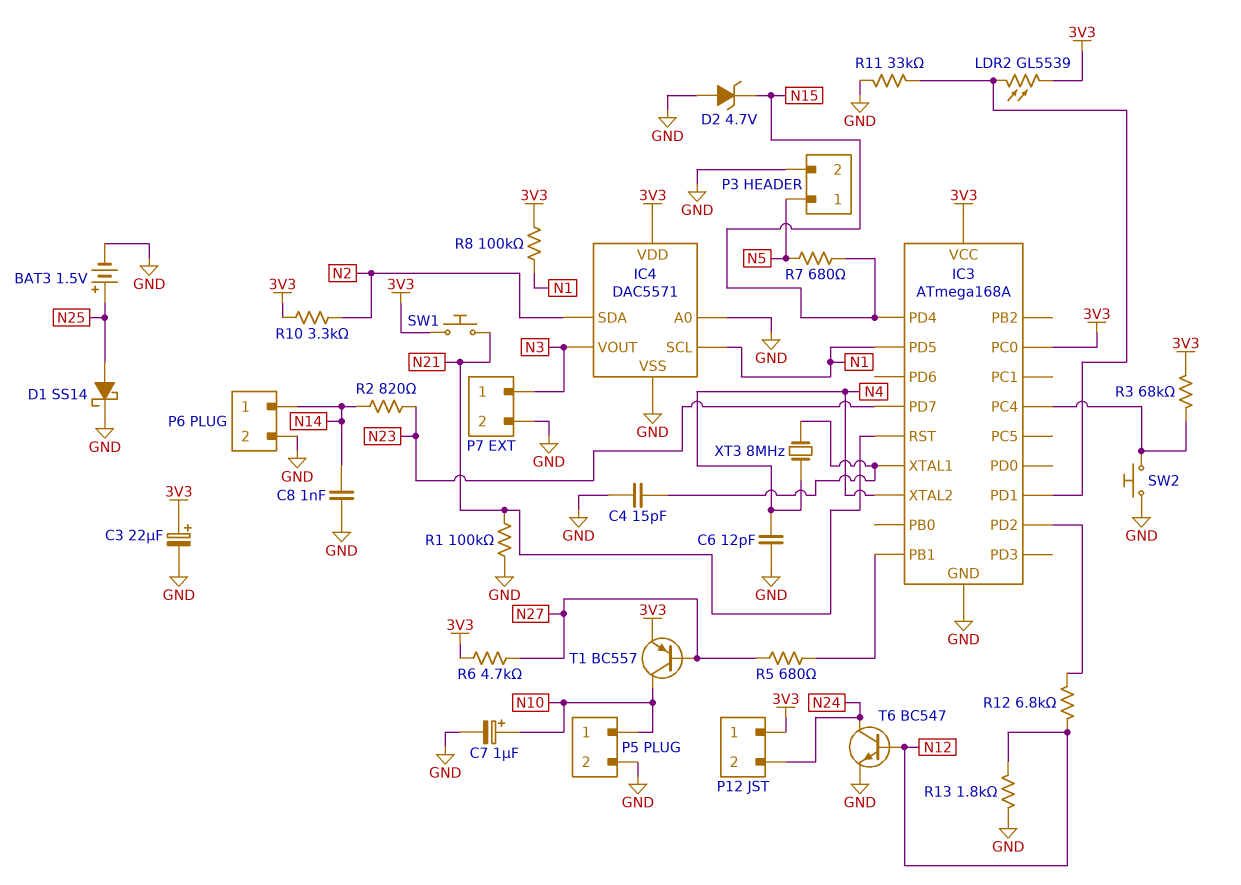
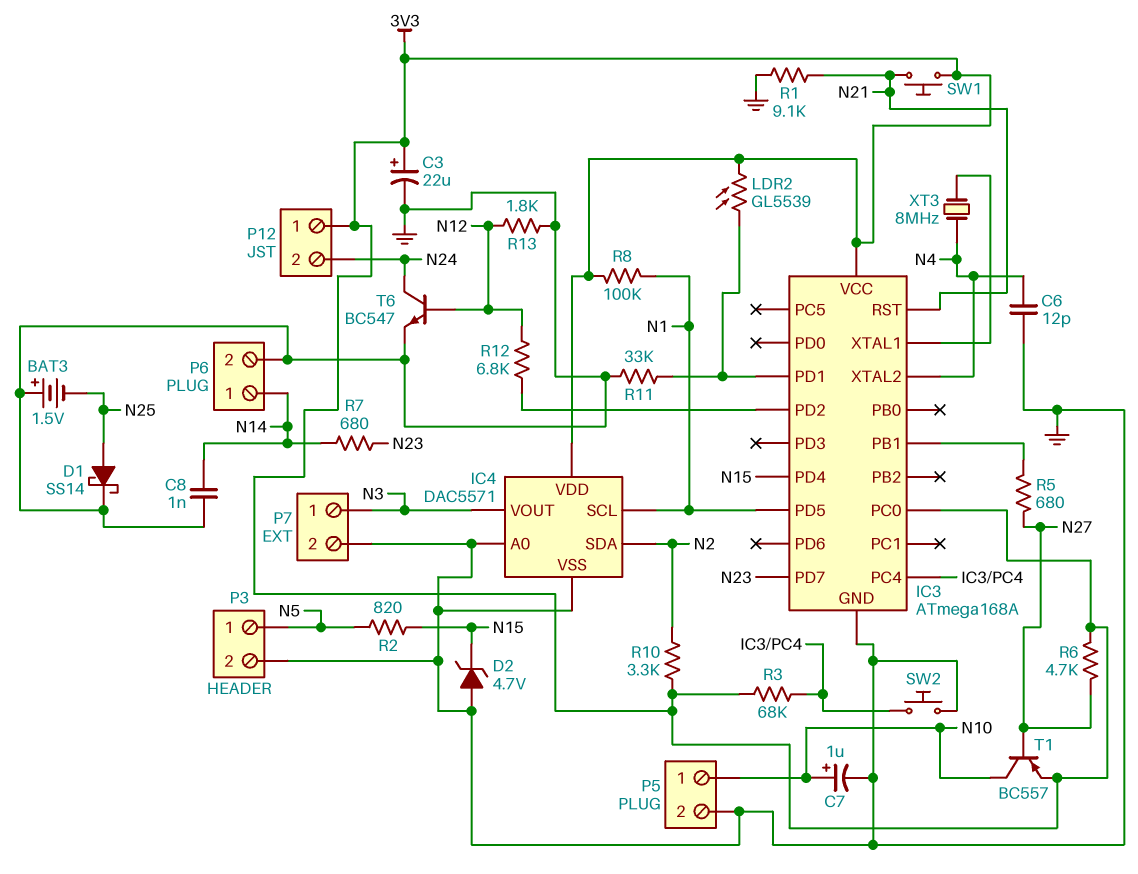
BAT3: 1.5V (plus N25, minus GND) -> 1.5V (plus GND, minus N25)
C4: 15pF (GND, IC3/XTAL1) -> none
R1: 100k (GND, N21) -> 9.1k (GND, N21)
R2: 820 (N14, N23) -> 820 (N5, N15)
R7: 680 (N5, N15) -> 680 (N14, N23)

